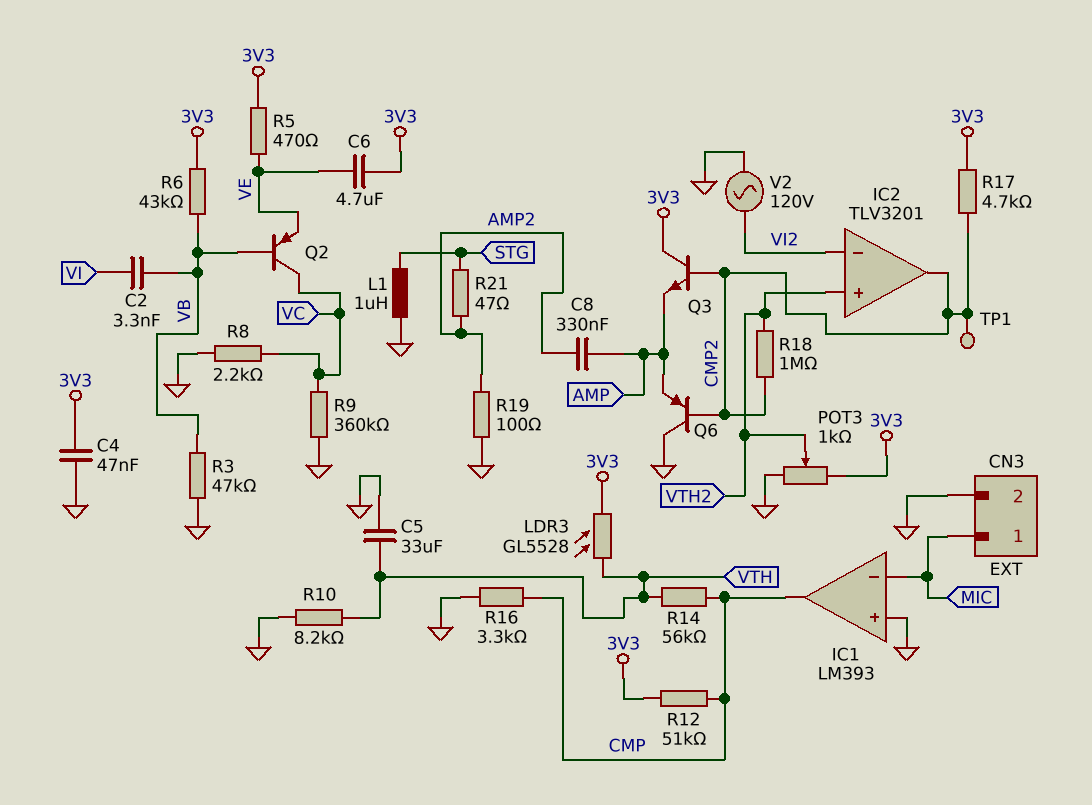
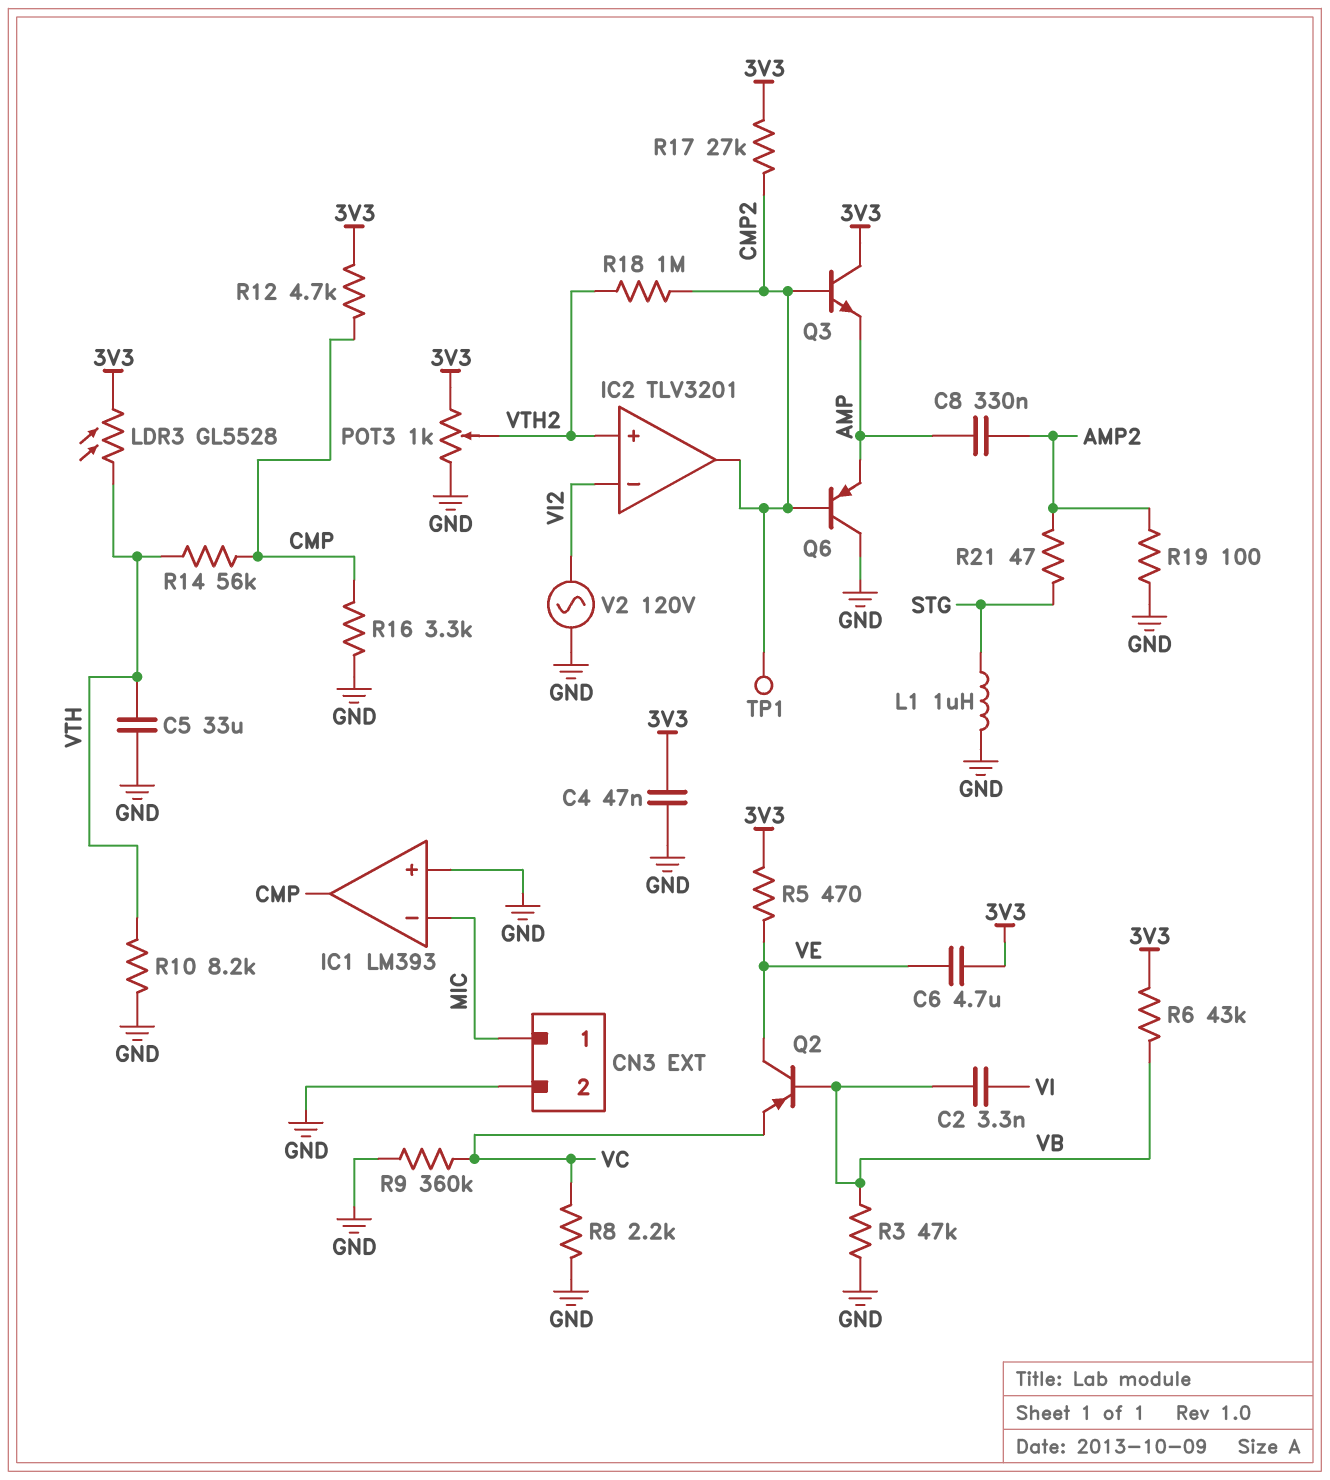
Q2: PNP (B VB, C VC, E VE) -> PNP (B VB, C VE, E VC)
R12: 51k (3V3, CMP) -> 4.7k (3V3, CMP)
R17: 4.7k (3V3, CMP2) -> 27k (3V3, CMP2)

